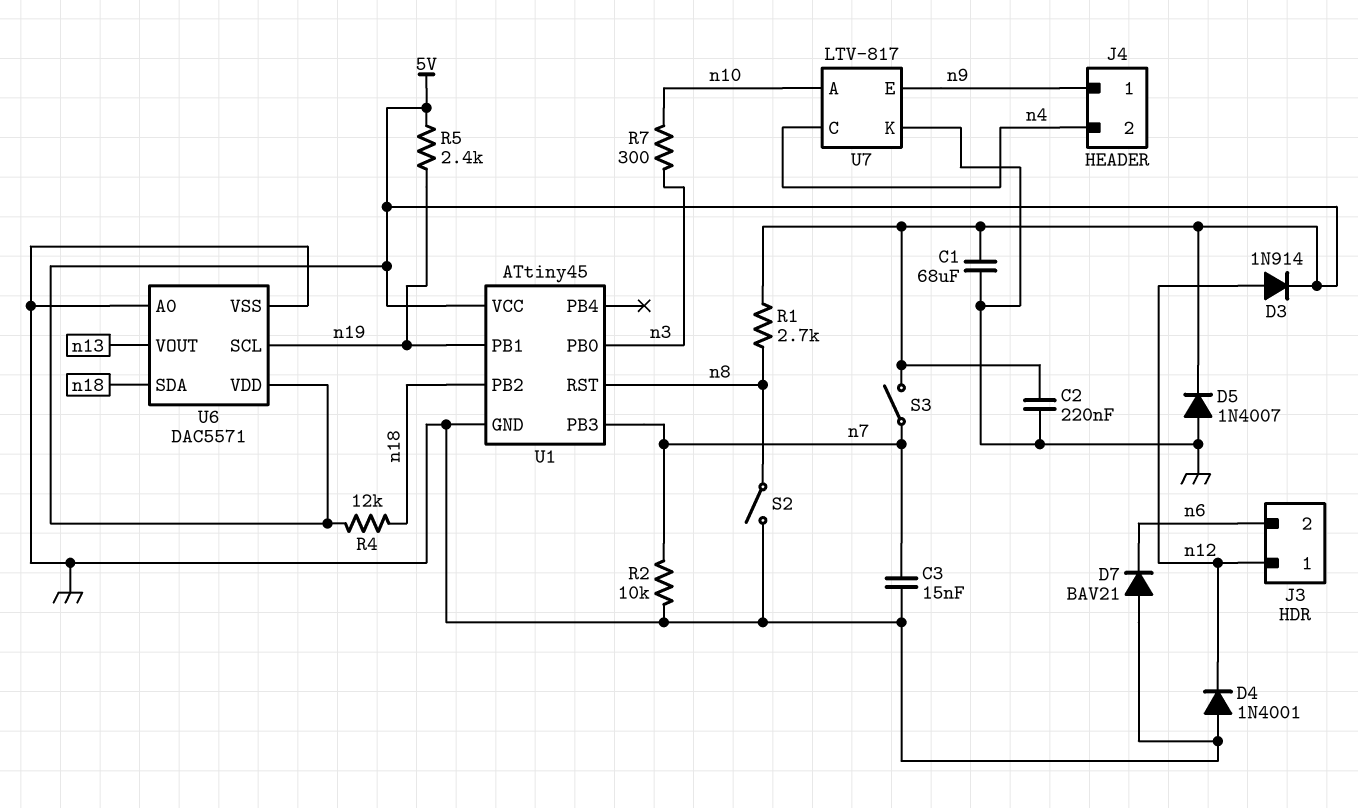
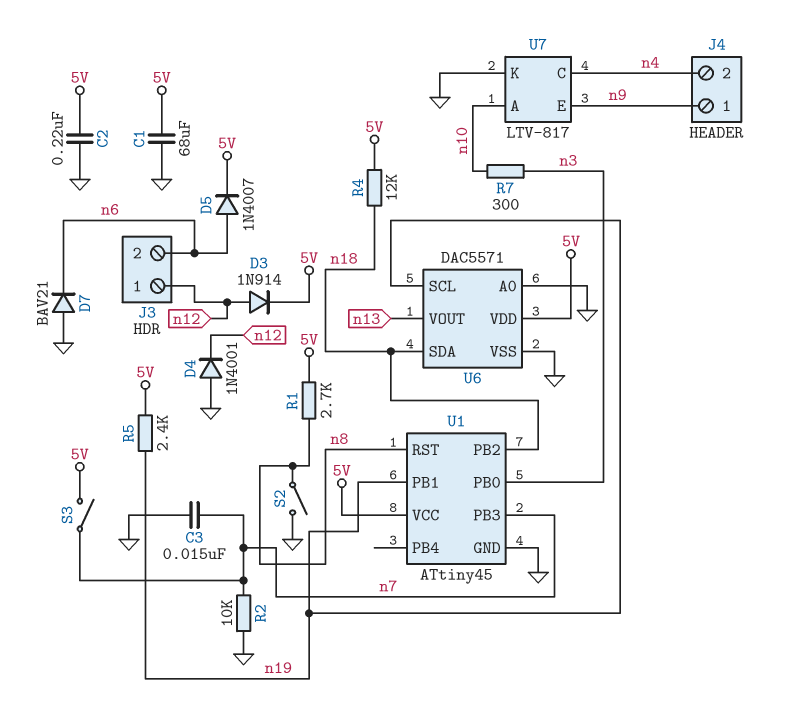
D5: diode 1N4007 (A GND, K 5V) -> diode 1N4007 (A n6, K 5V)

